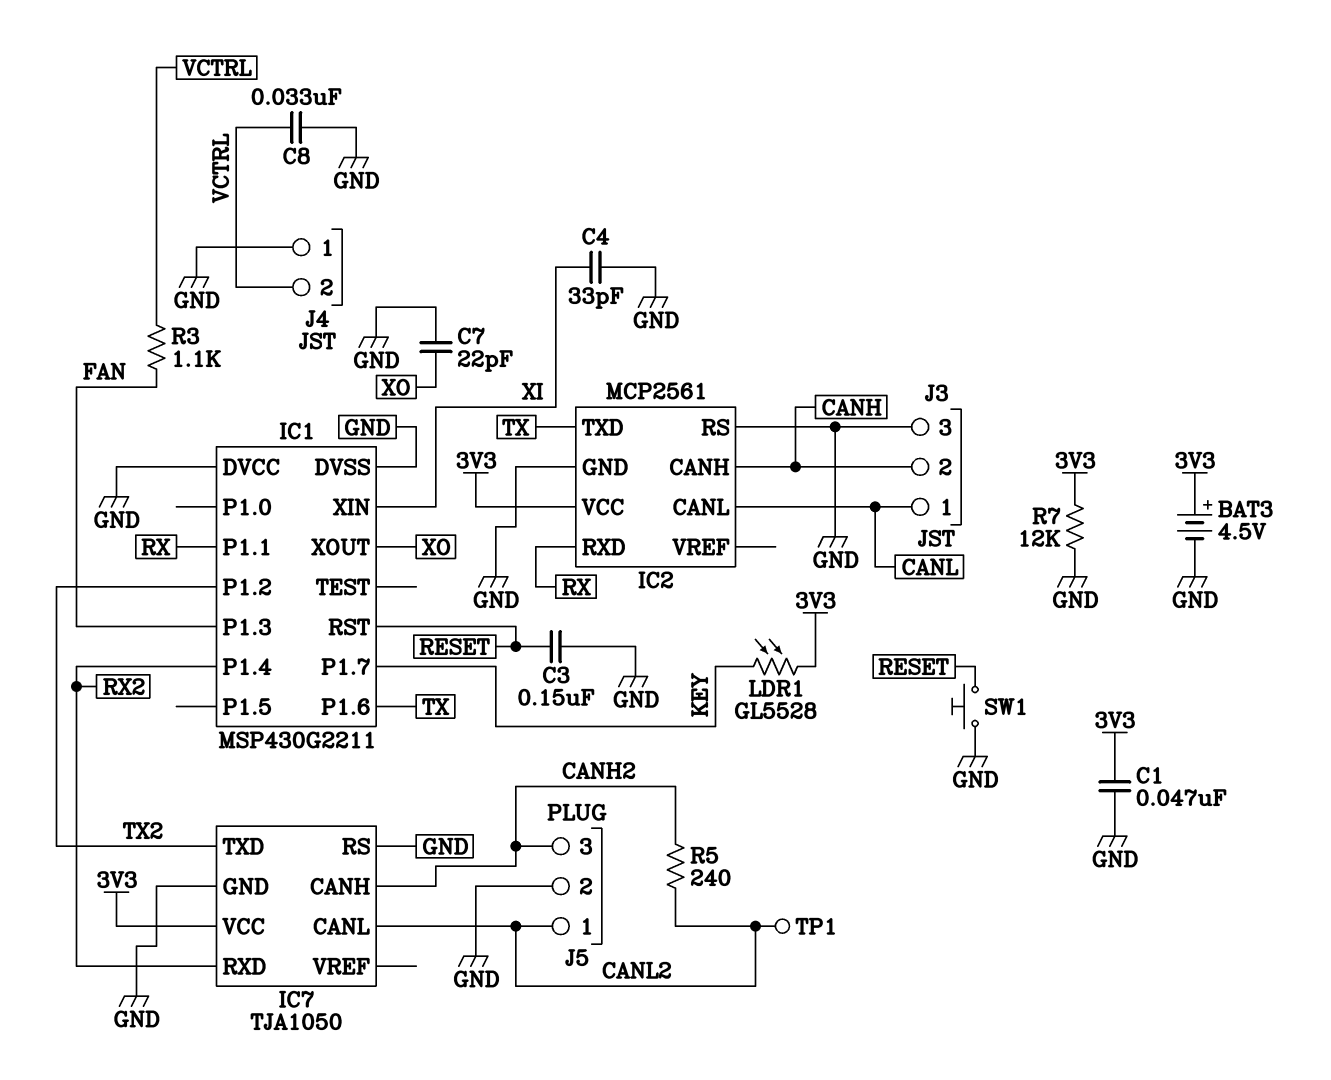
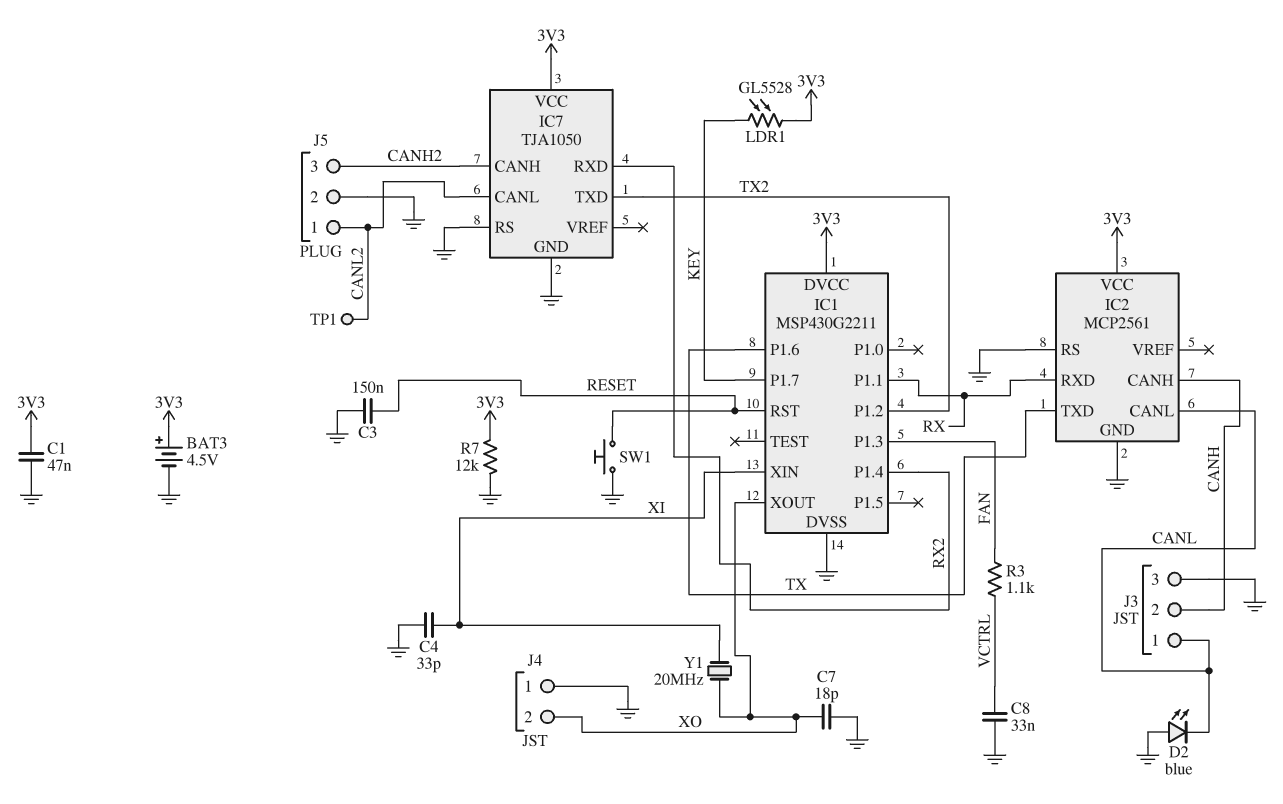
C7: 22pF (GND, XO) -> 18pF (GND, XO)
D2: none -> LED blue (A GND, K CANL)
IC1 pin DVCC: GND -> 3V3
J4 pin 2: VCTRL -> XO
R5: 240 (CANH2, CANL2) -> none
Y1: none -> 20MHz (XI, XO)

